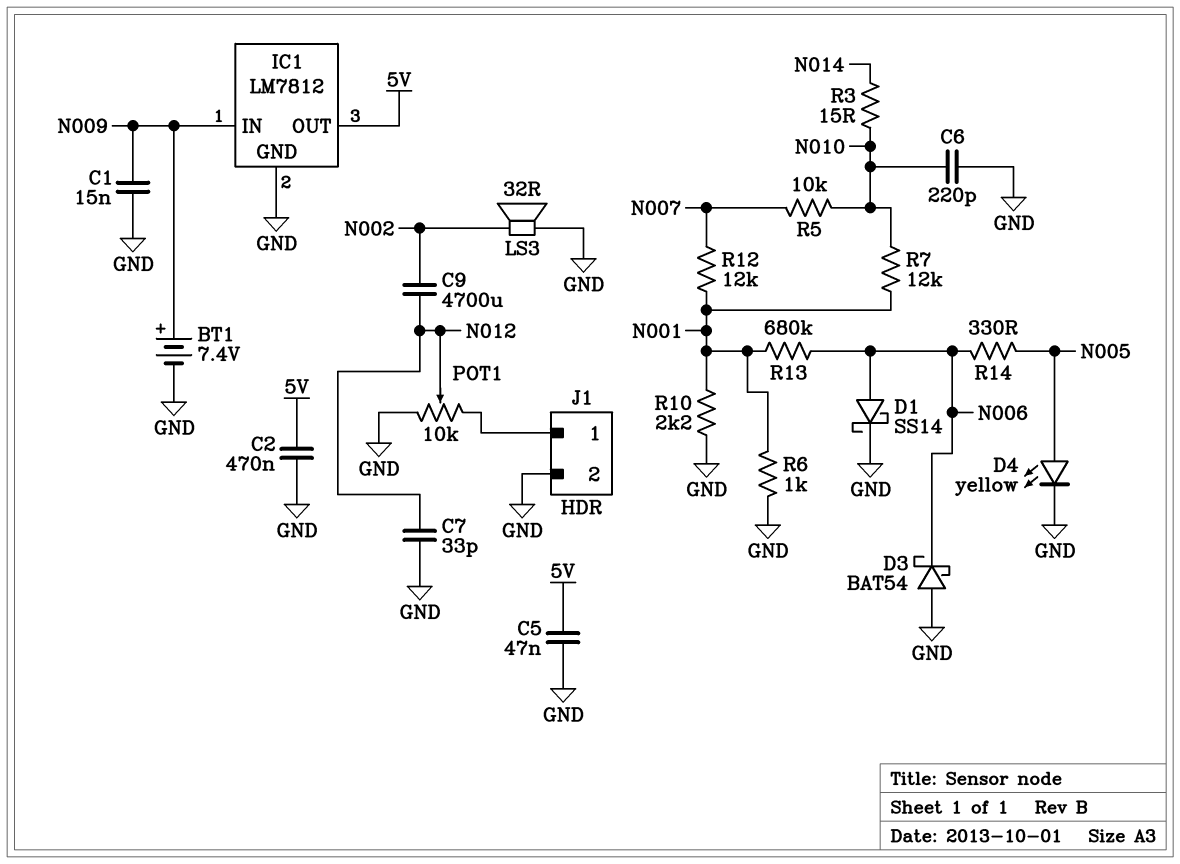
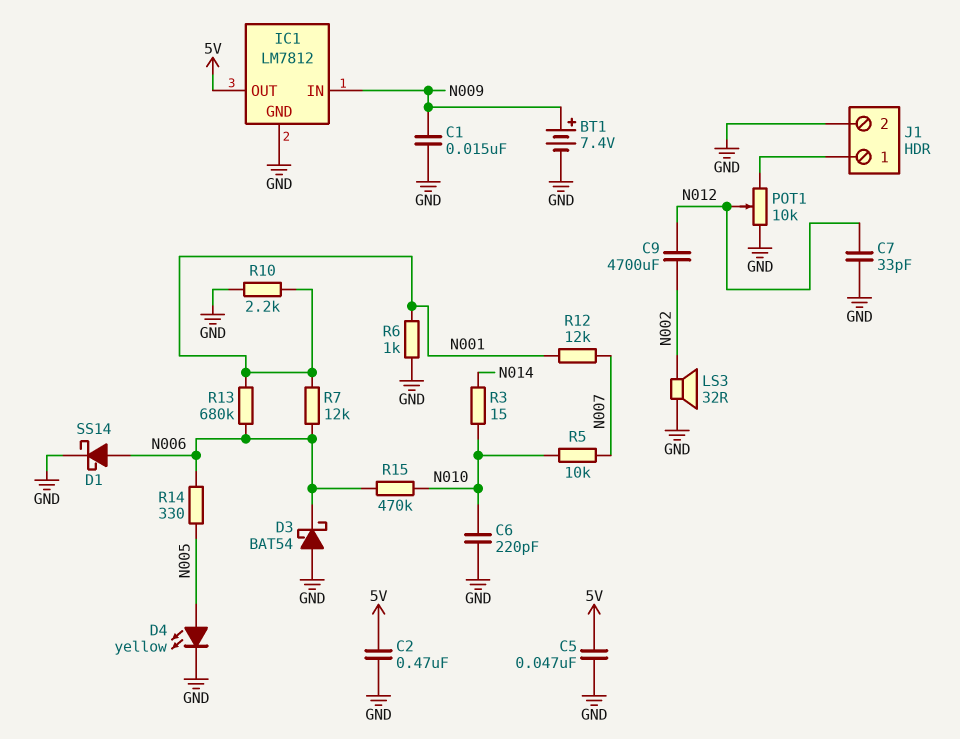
R7: 12k (N001, N010) -> 12k (N001, N006)
R15: none -> 470k (N006, N010)

